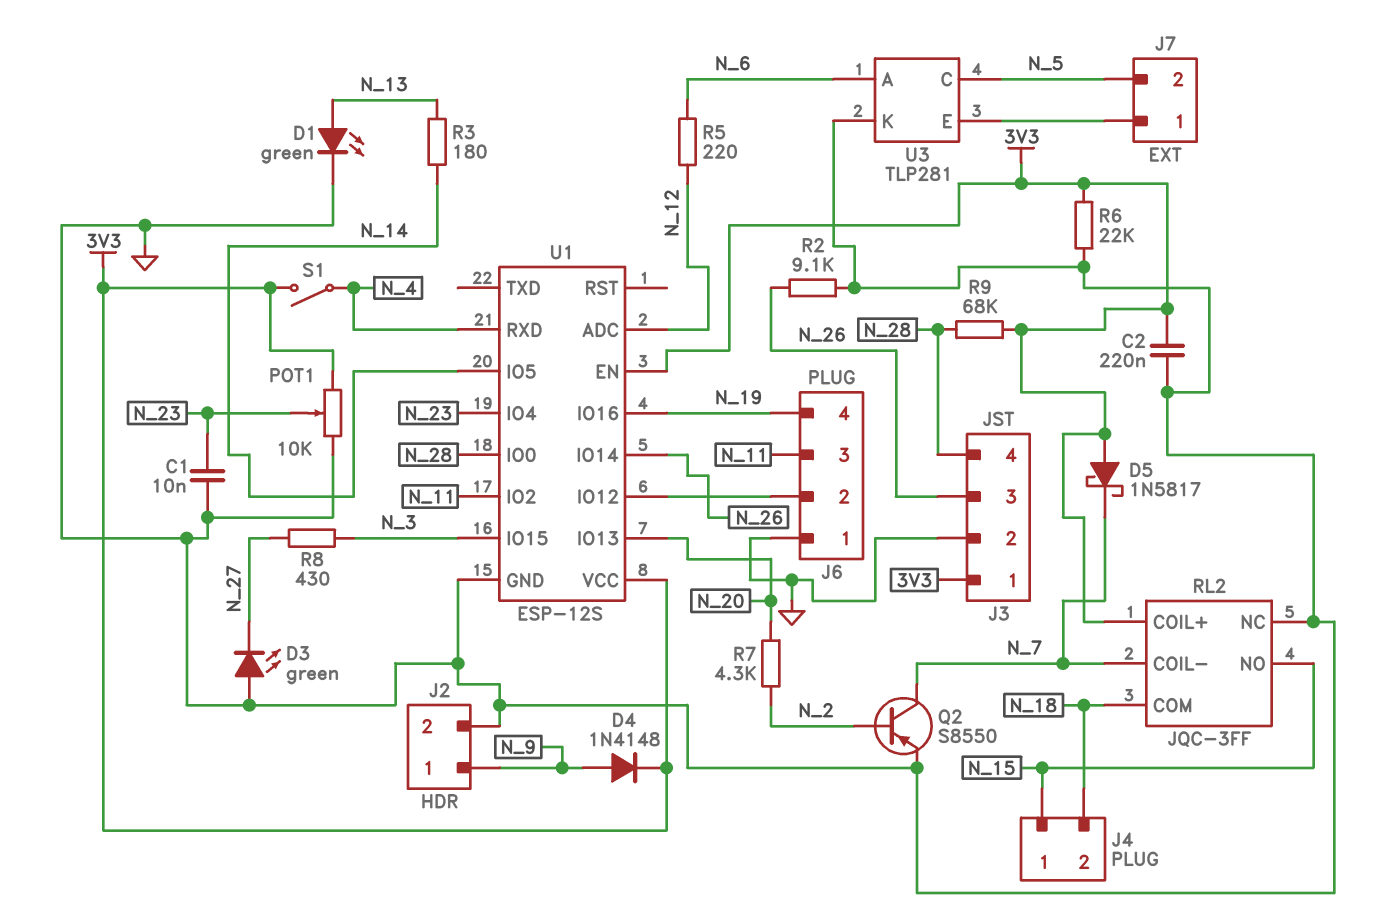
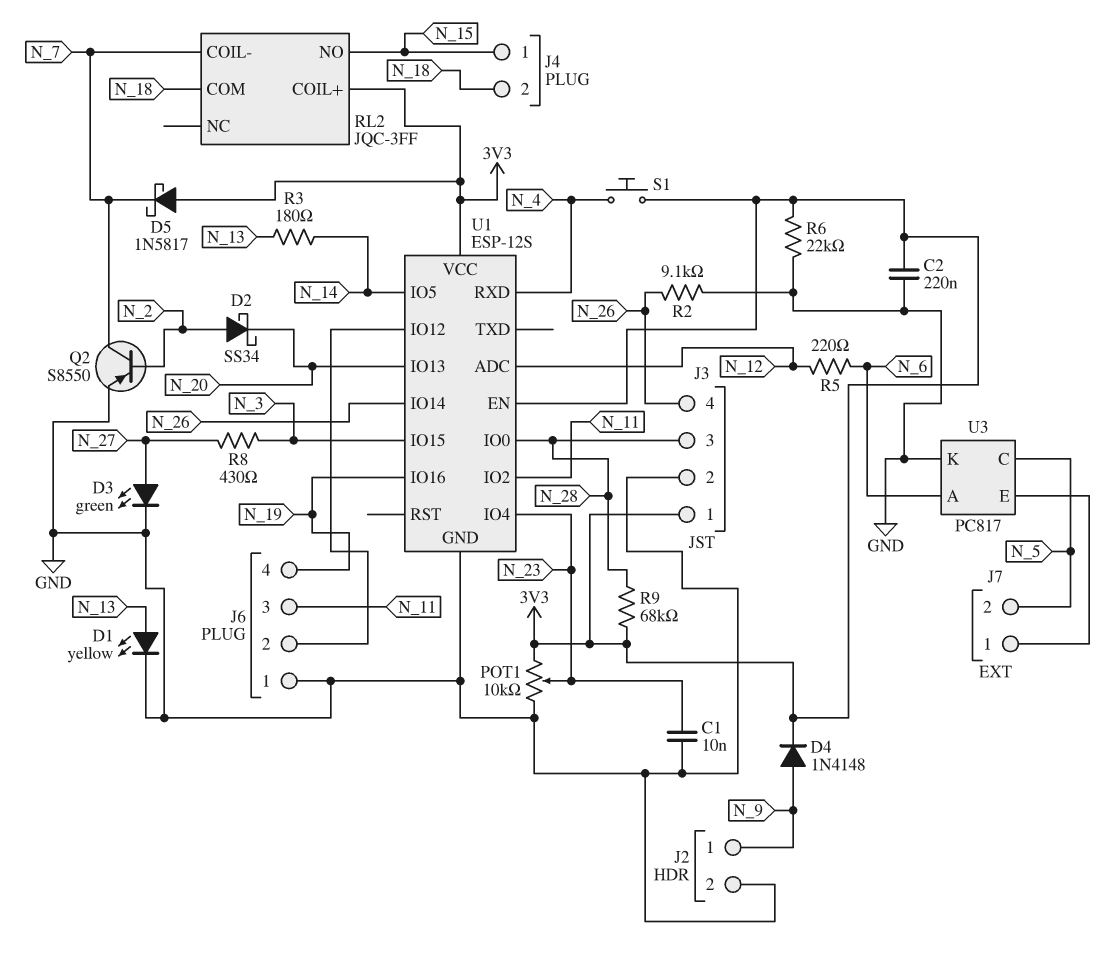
D1: LED green (A N_13, K GND) -> LED yellow (A N_13, K GND)
D2: none -> schottky SS34 (A N_2, K N_20)
D3: LED green (A GND, K N_27) -> LED green (A N_27, K GND)
J3 pin 3: N_26 -> N_28
J3 pin 4: N_28 -> N_26
R7: 4.3k (N_2, N_20) -> none
RL2 pin NC: GND -> none
S1: switch (3V3, N_4) -> button (3V3, N_4)
U3: TLP281 -> PC817

